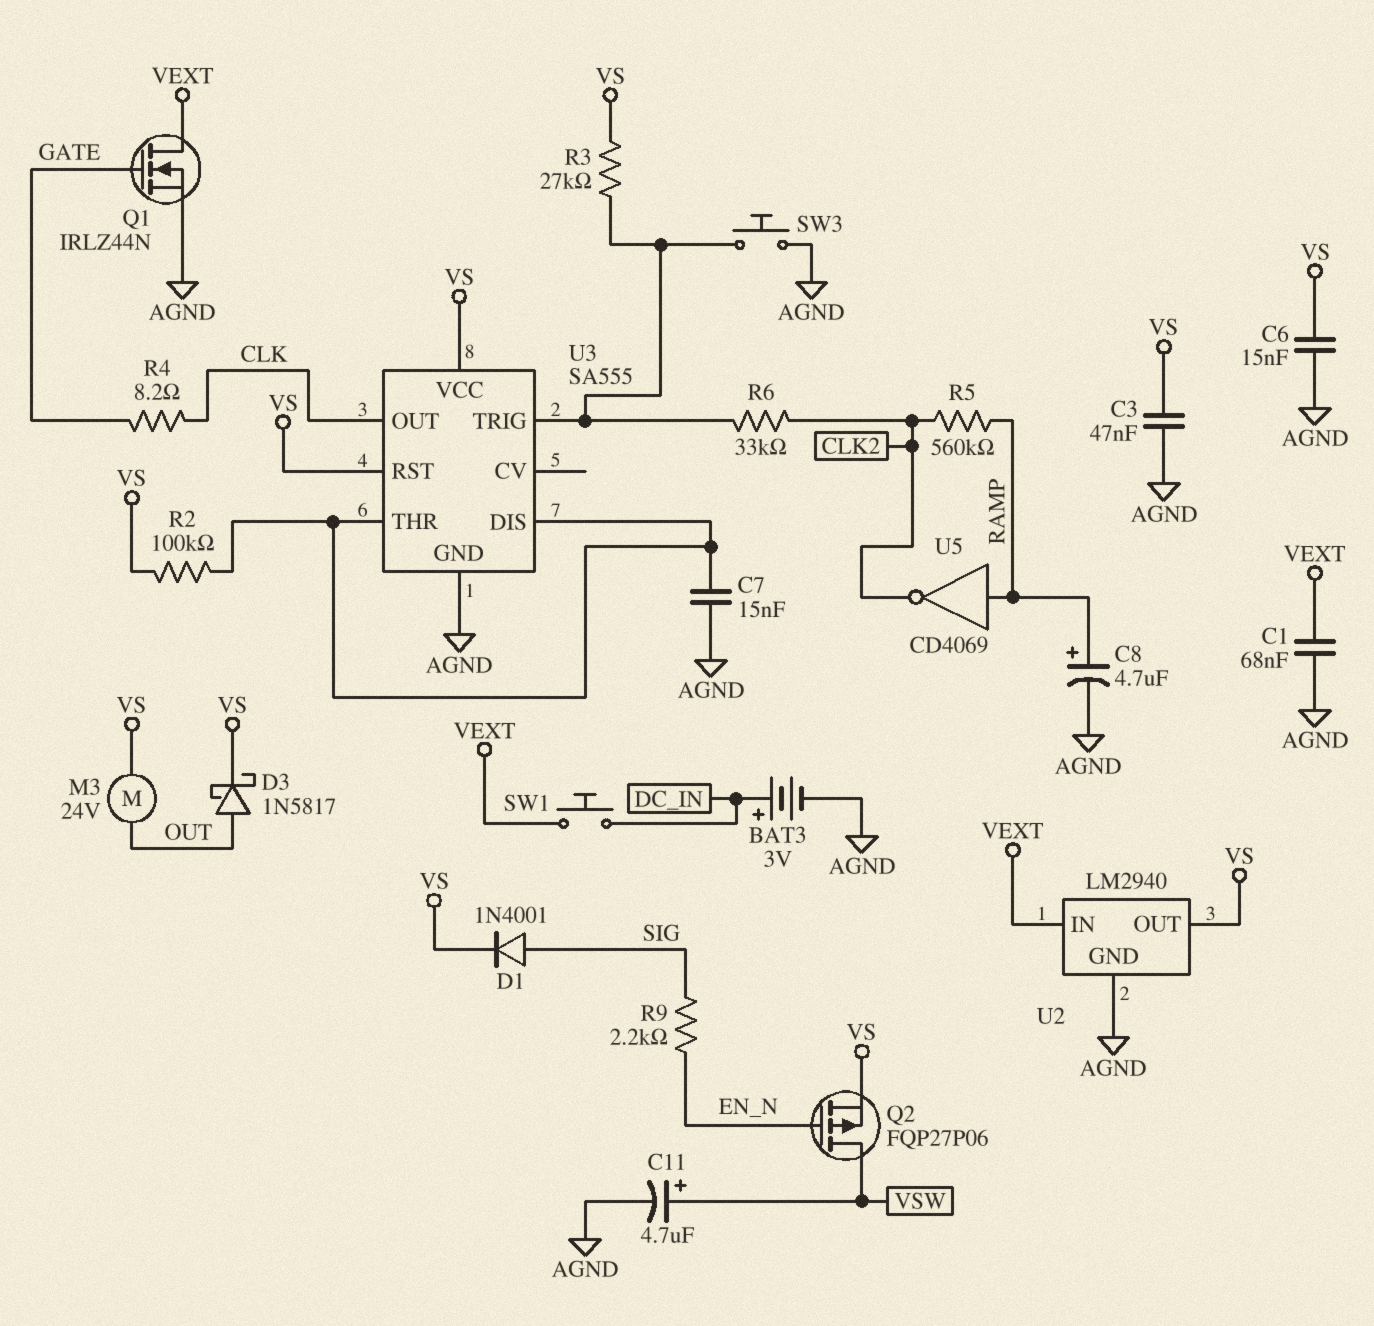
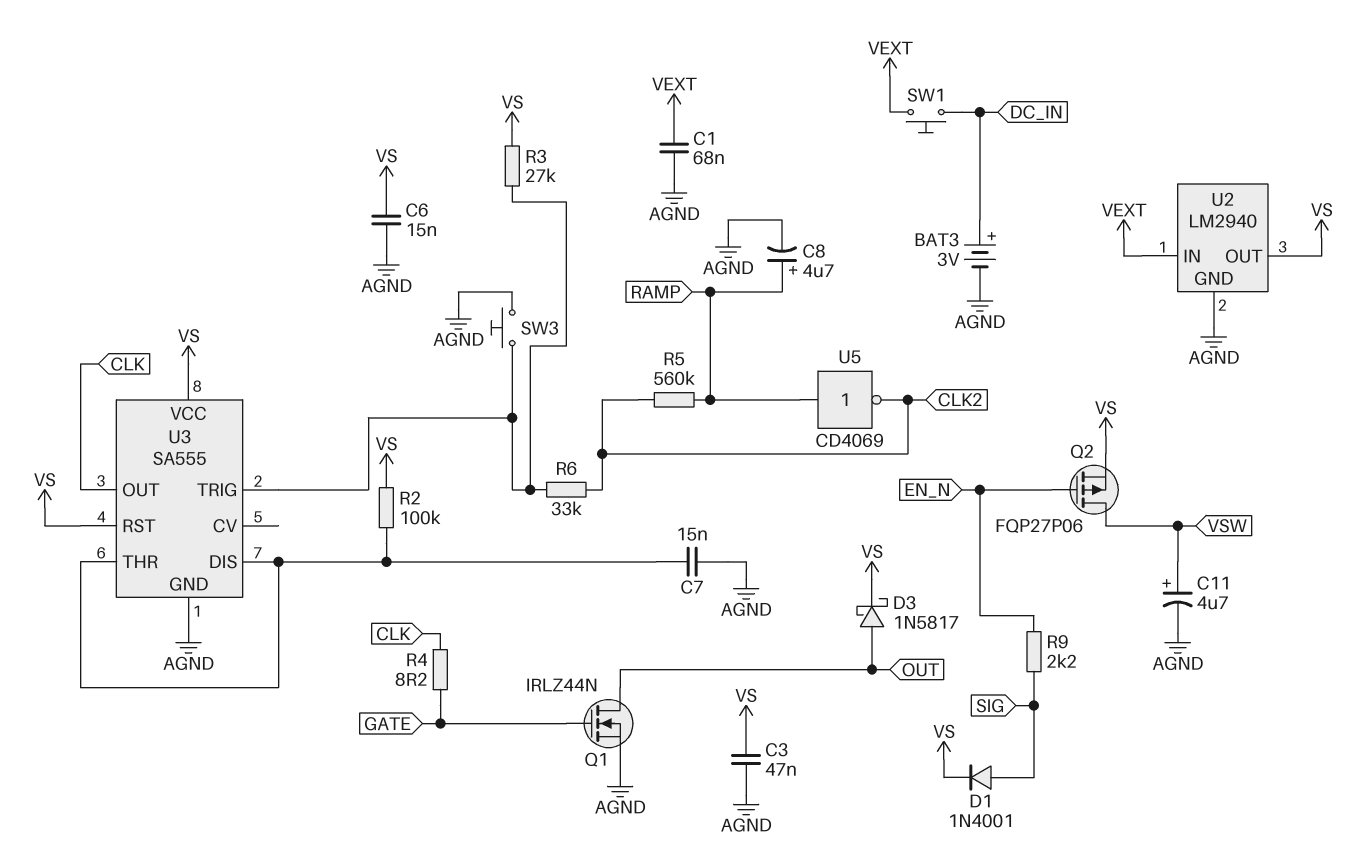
M3: motor 24V (OUT, VS) -> none
Q1: NMOS IRLZ44N (G GATE, D VEXT, S AGND) -> NMOS IRLZ44N (G GATE, D OUT, S AGND)

